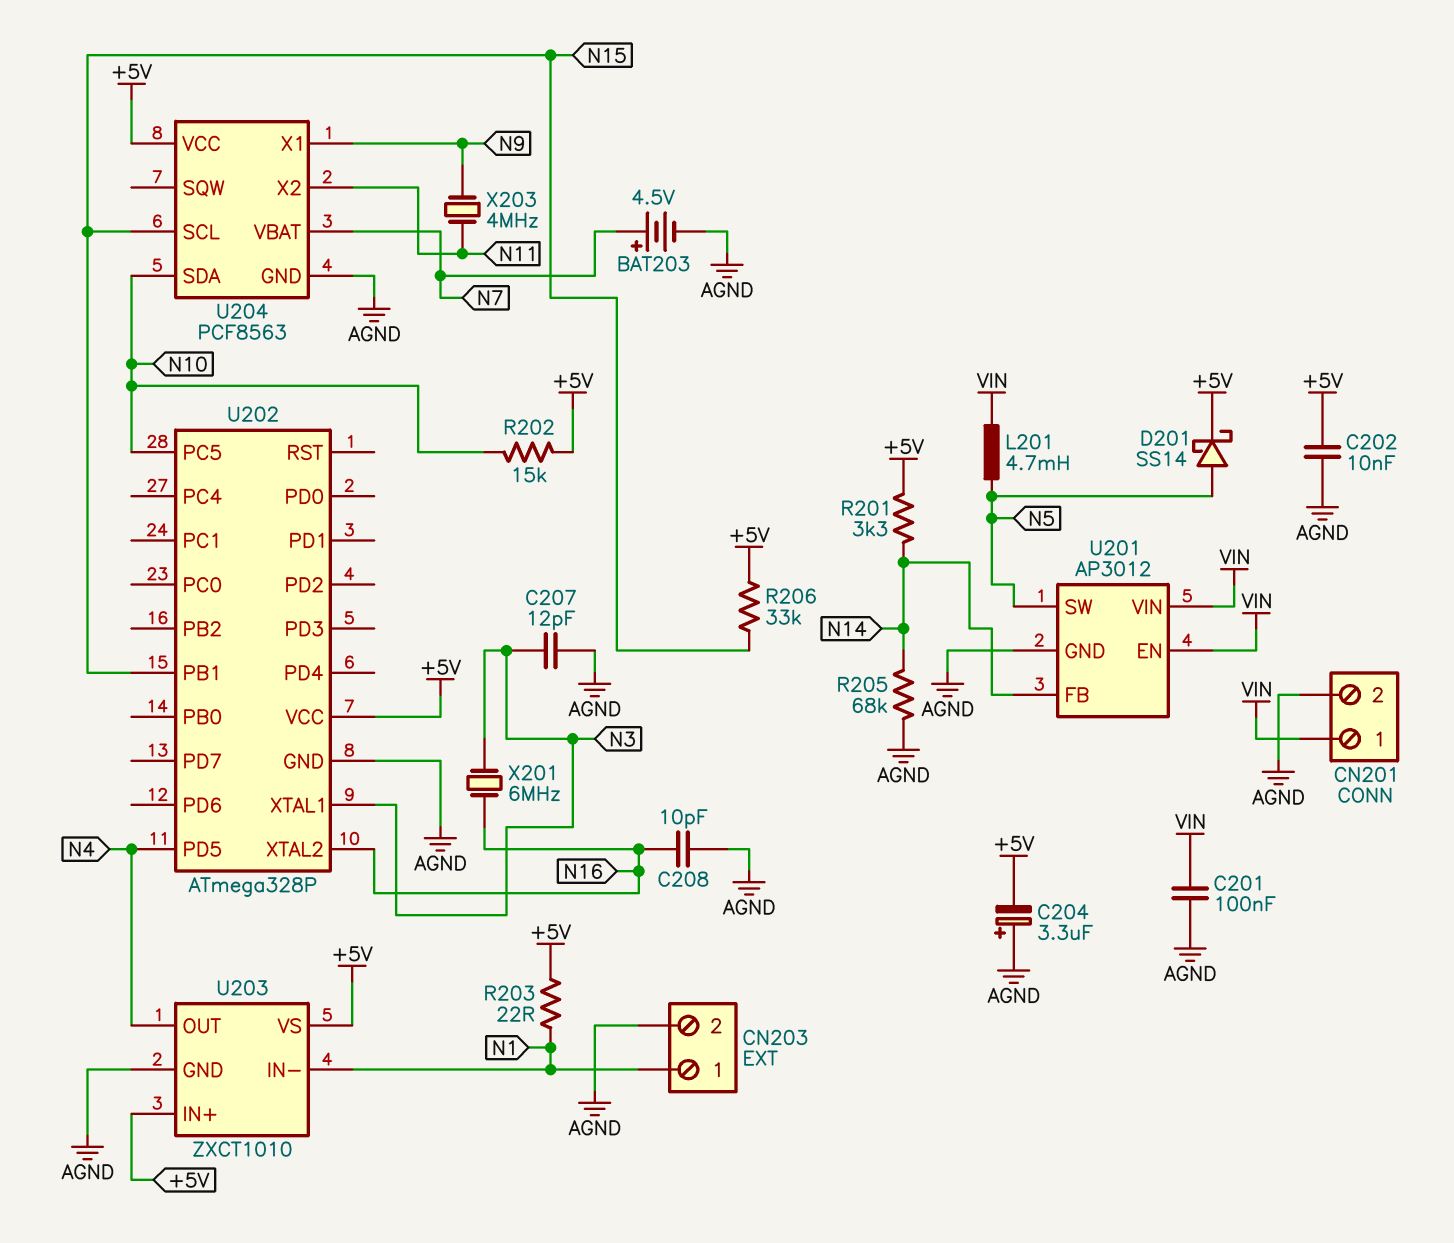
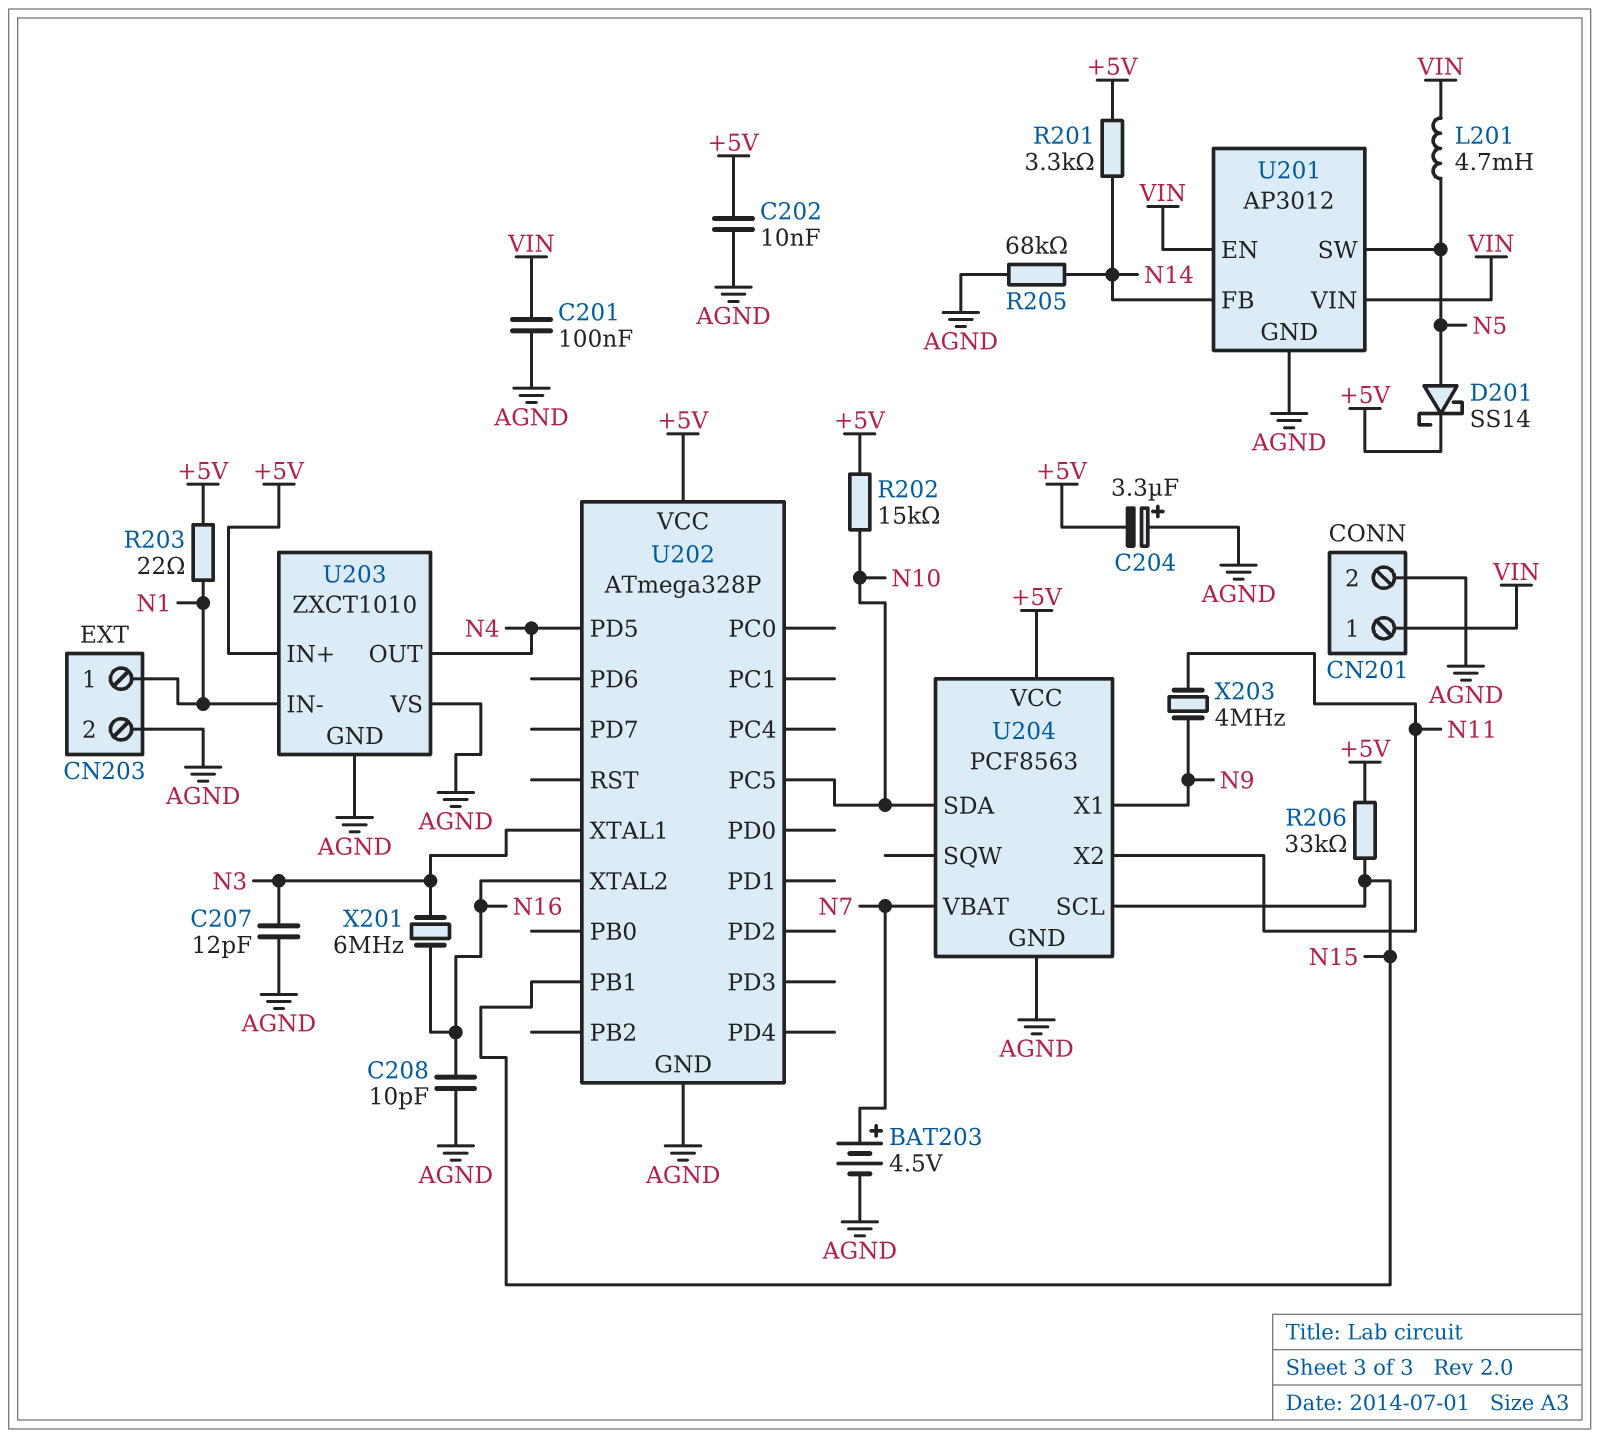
U203 pin VS: +5V -> AGND

